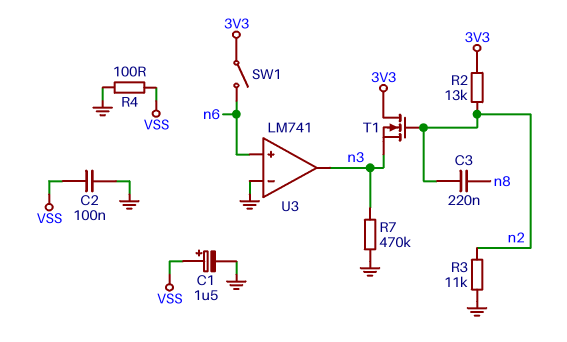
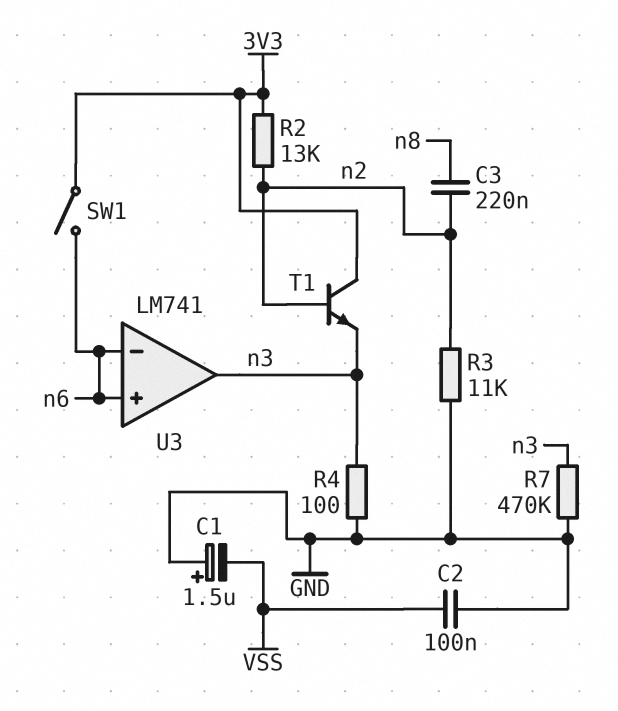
C1: 1.5uF (plus VSS, minus GND) -> 1.5uF (plus GND, minus VSS)
R4: 100 (GND, VSS) -> 100 (GND, n3)
T1: NMOS (G n2, D 3V3, S n3) -> NPN (B n2, C 3V3, E n3)
U3 pin in-: GND -> n6

